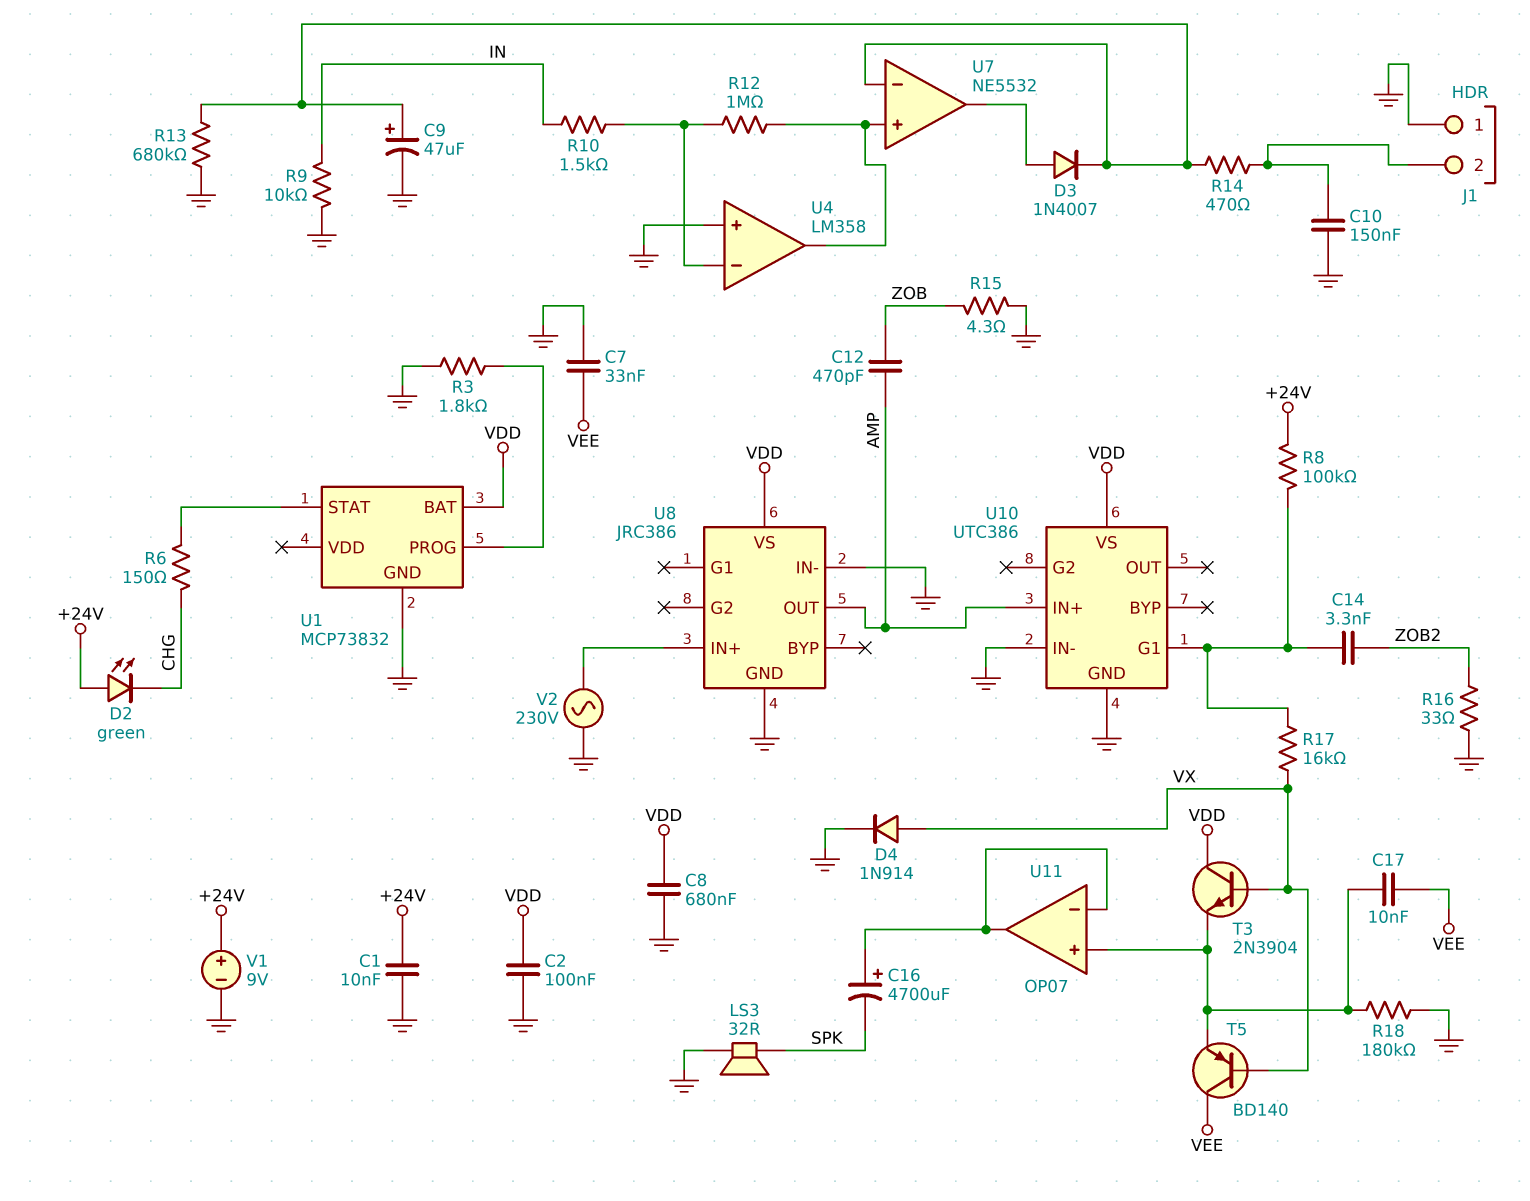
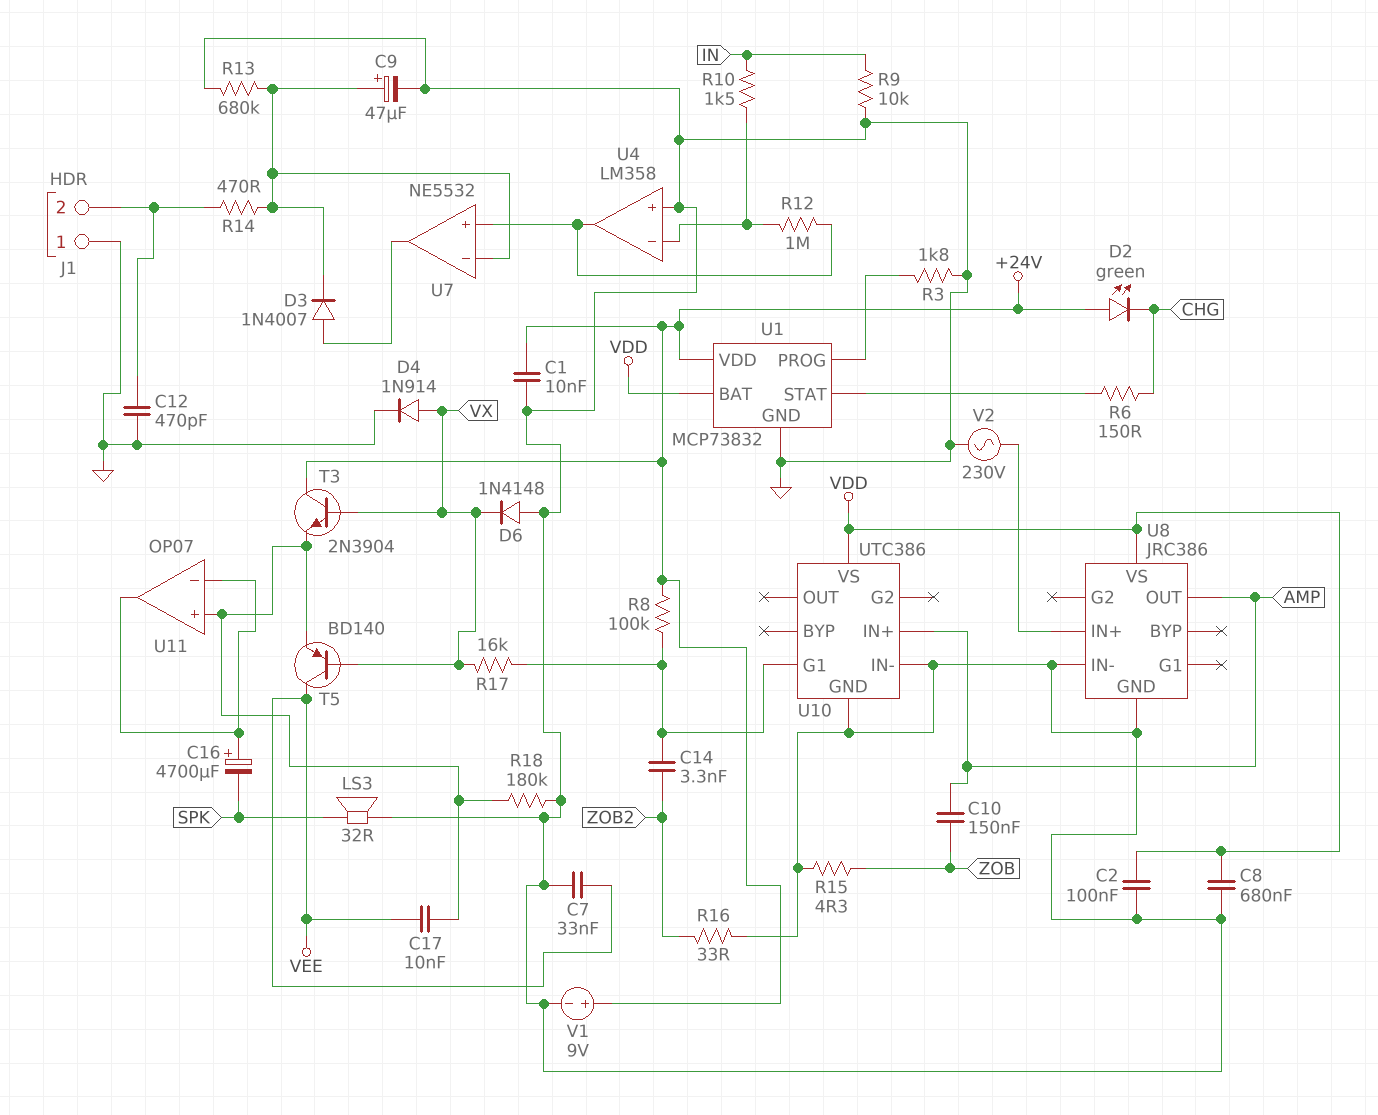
C10: 150nF (GND, J1/2) -> 150nF (AMP, ZOB)
C12: 470pF (AMP, ZOB) -> 470pF (GND, J1/2)
D6: none -> diode 1N4148 (A GND, K VX)
T3: NPN 2N3904 (B VX, C VDD, E U11/in+) -> NPN 2N3904 (B VX, C +24V, E U11/in+)
U1 pin VDD: none -> +24V

